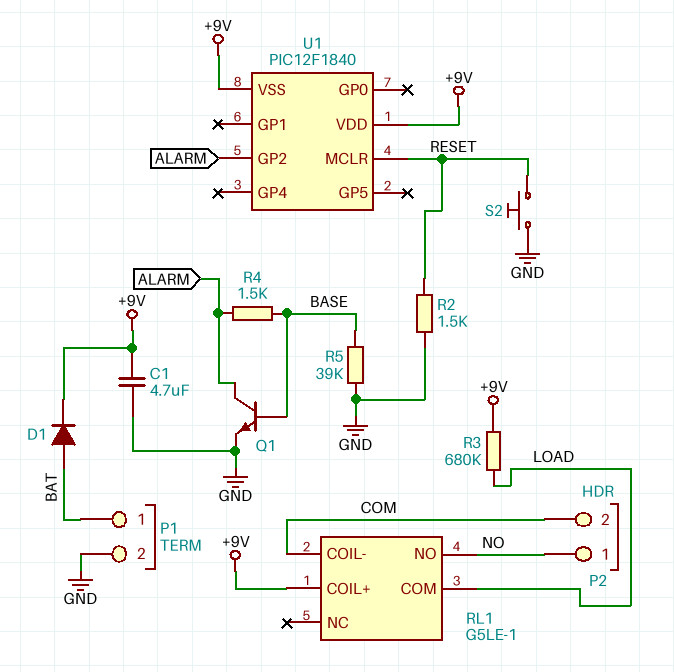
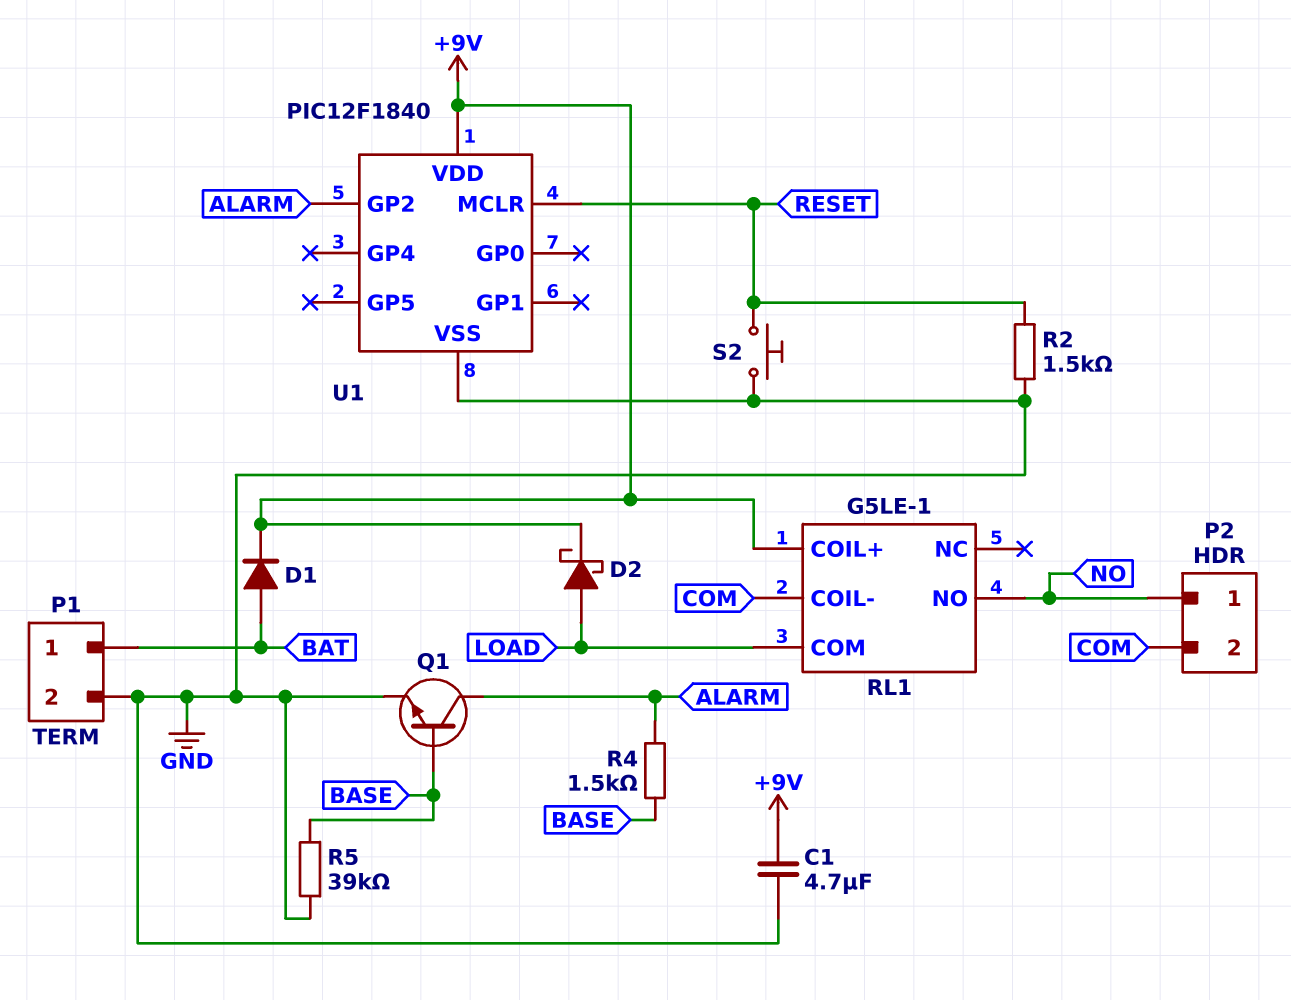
D2: none -> schottky (A LOAD, K +9V)
R3: 680k (+9V, LOAD) -> none
U1 pin VSS: +9V -> GND

